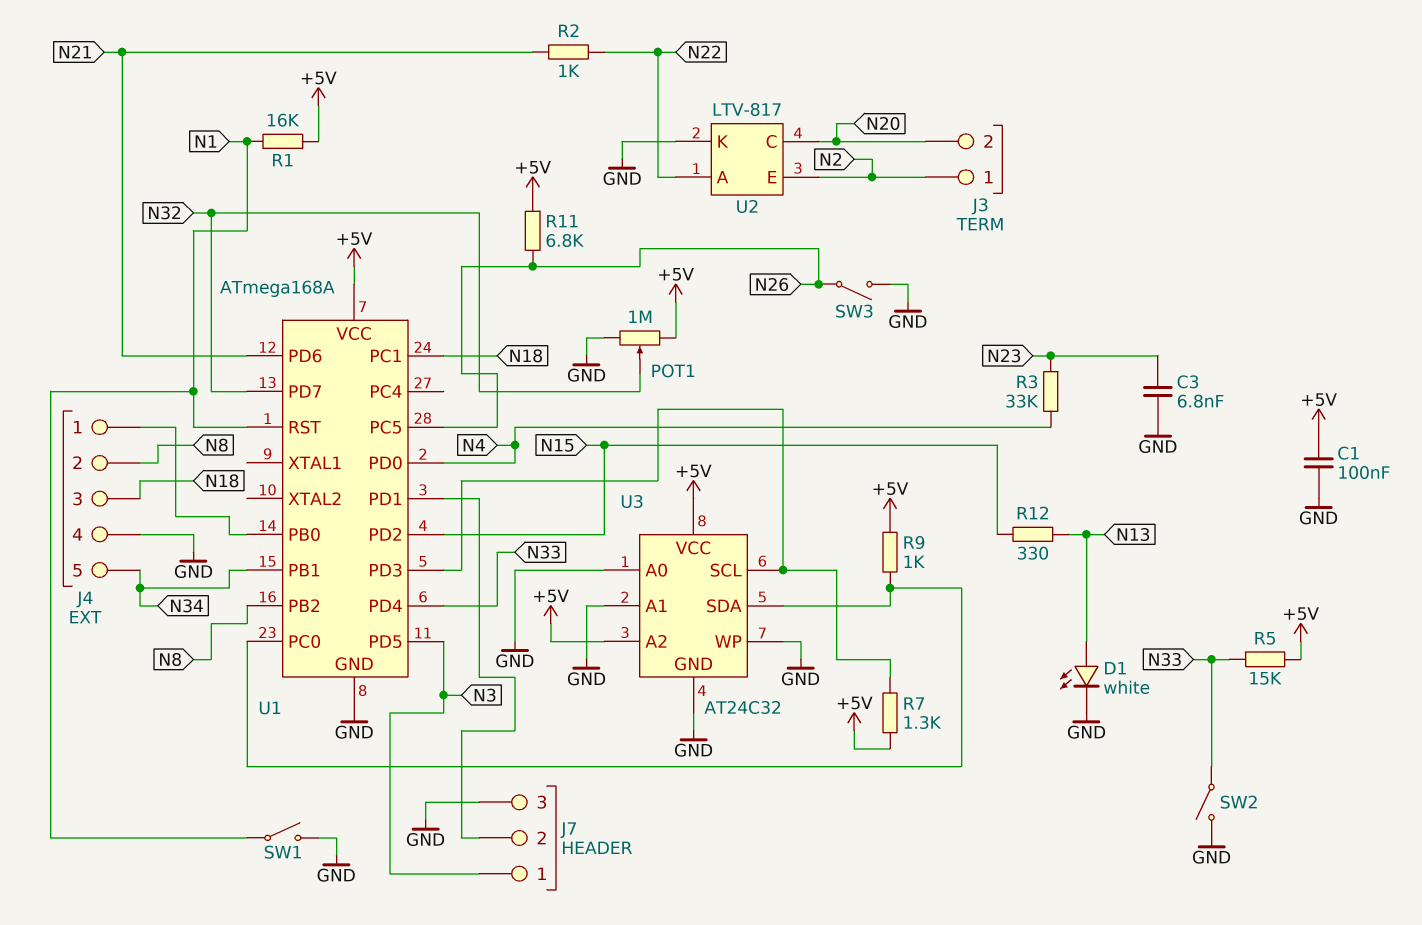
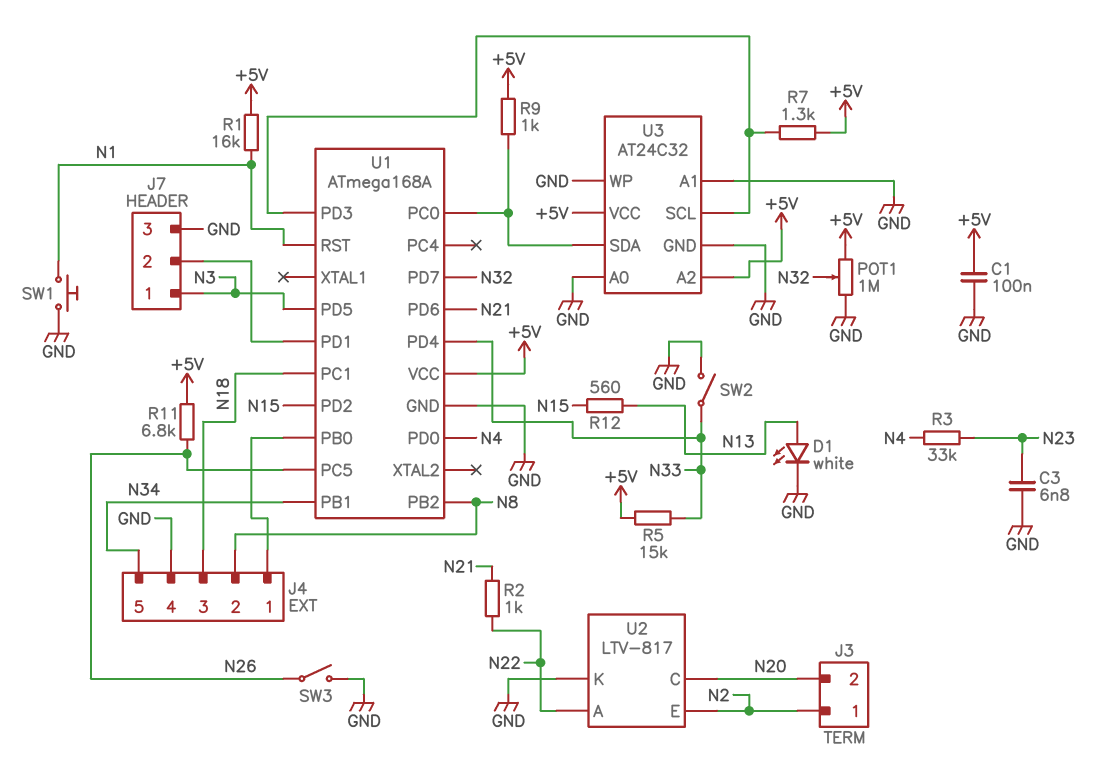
R12: 330 (N13, N15) -> 560 (N13, N15)
SW1: switch (GND, N1) -> button (GND, N1)

